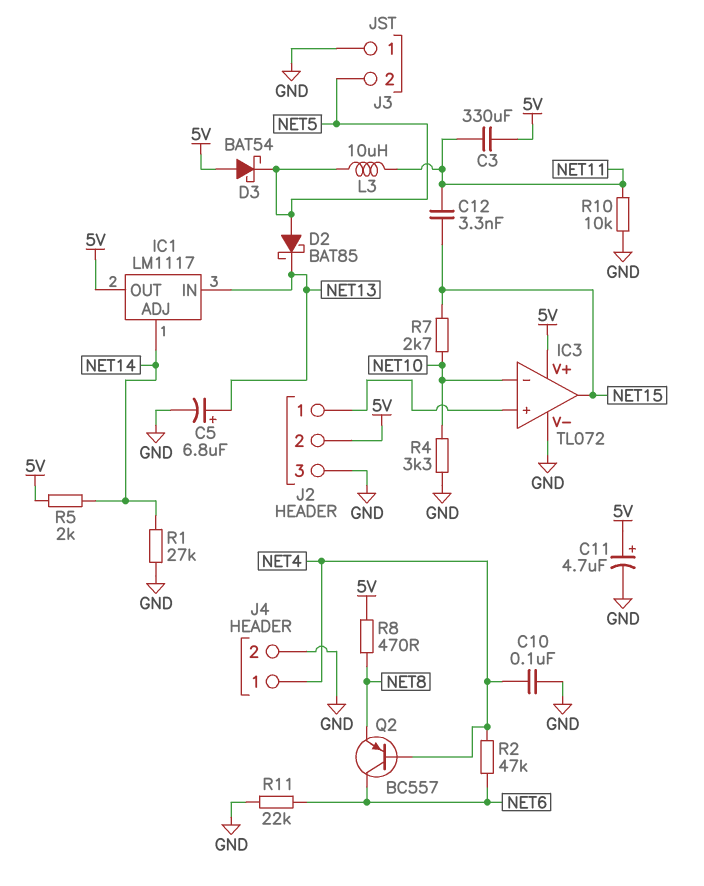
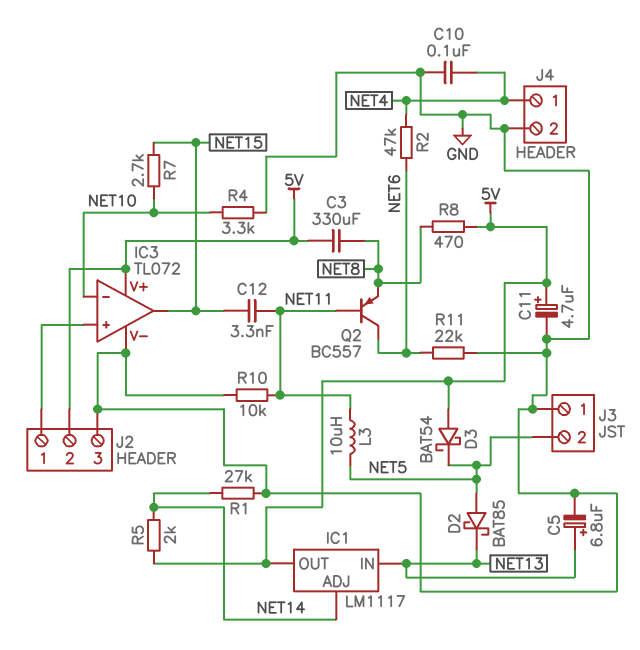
C3: 330uF (5V, NET11) -> 330uF (5V, NET8)
Q2: PNP BC557 (B NET4, C NET6, E NET8) -> PNP BC557 (B NET11, C NET6, E NET8)

